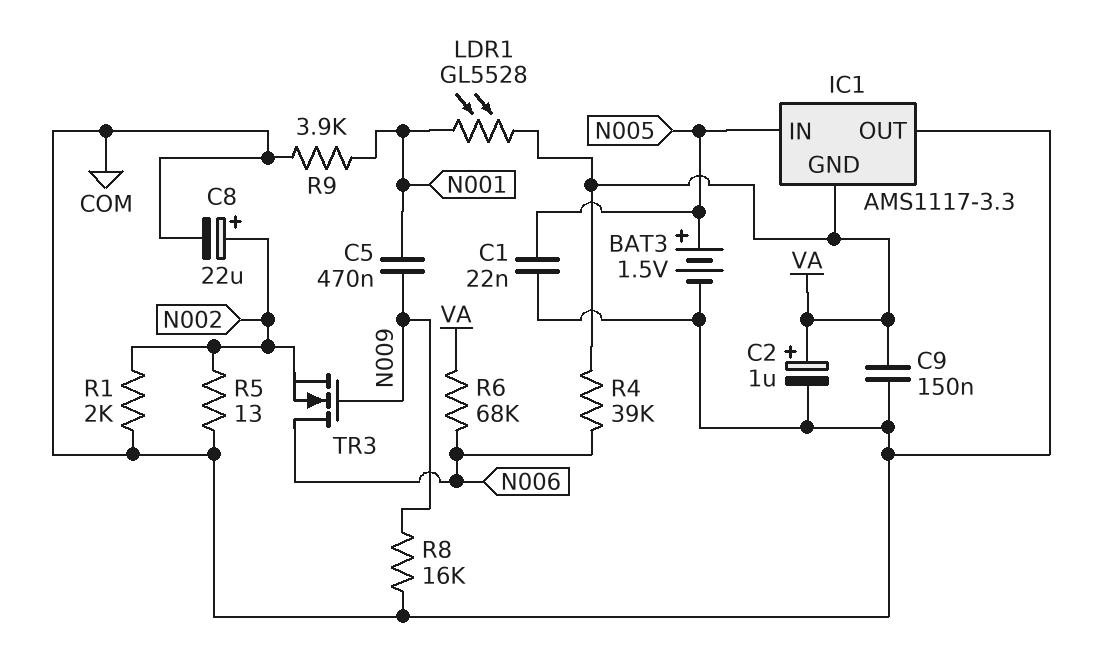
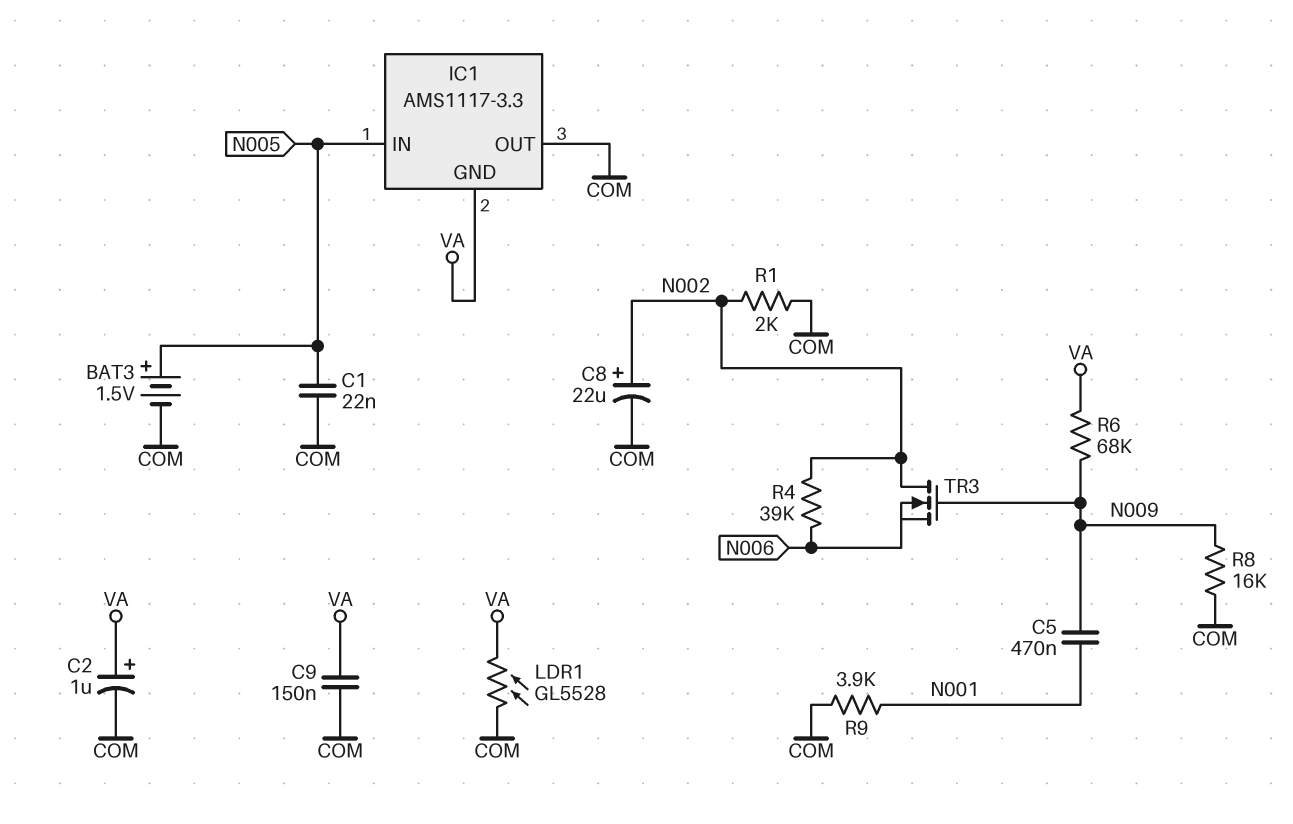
LDR1: GL5528 (N001, VA) -> GL5528 (COM, VA)
R4: 39k (N006, VA) -> 39k (N002, N006)
R5: 13 (COM, N002) -> none
R6: 68k (N006, VA) -> 68k (N009, VA)
TR3: NMOS (G N009, D N006, S N002) -> NMOS (G N009, D N002, S N006)

